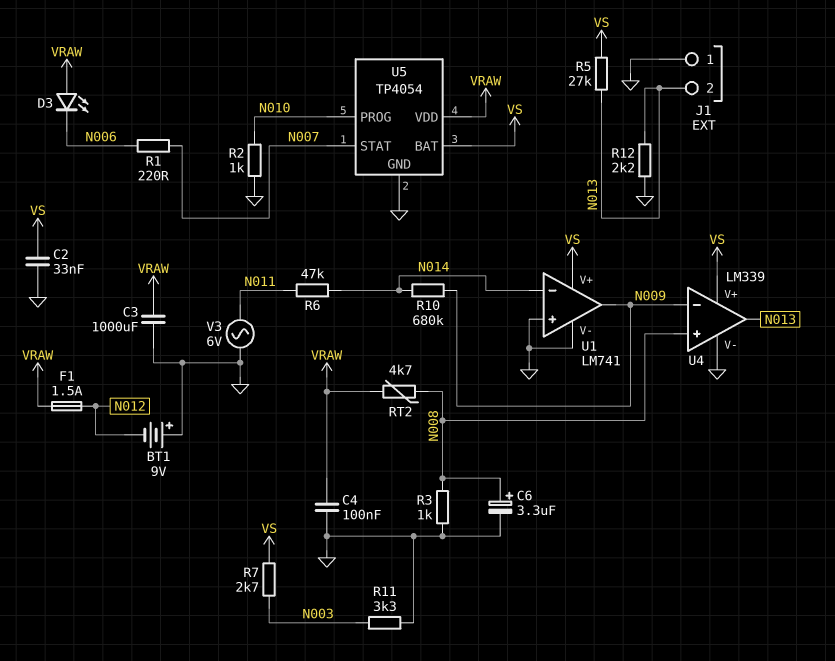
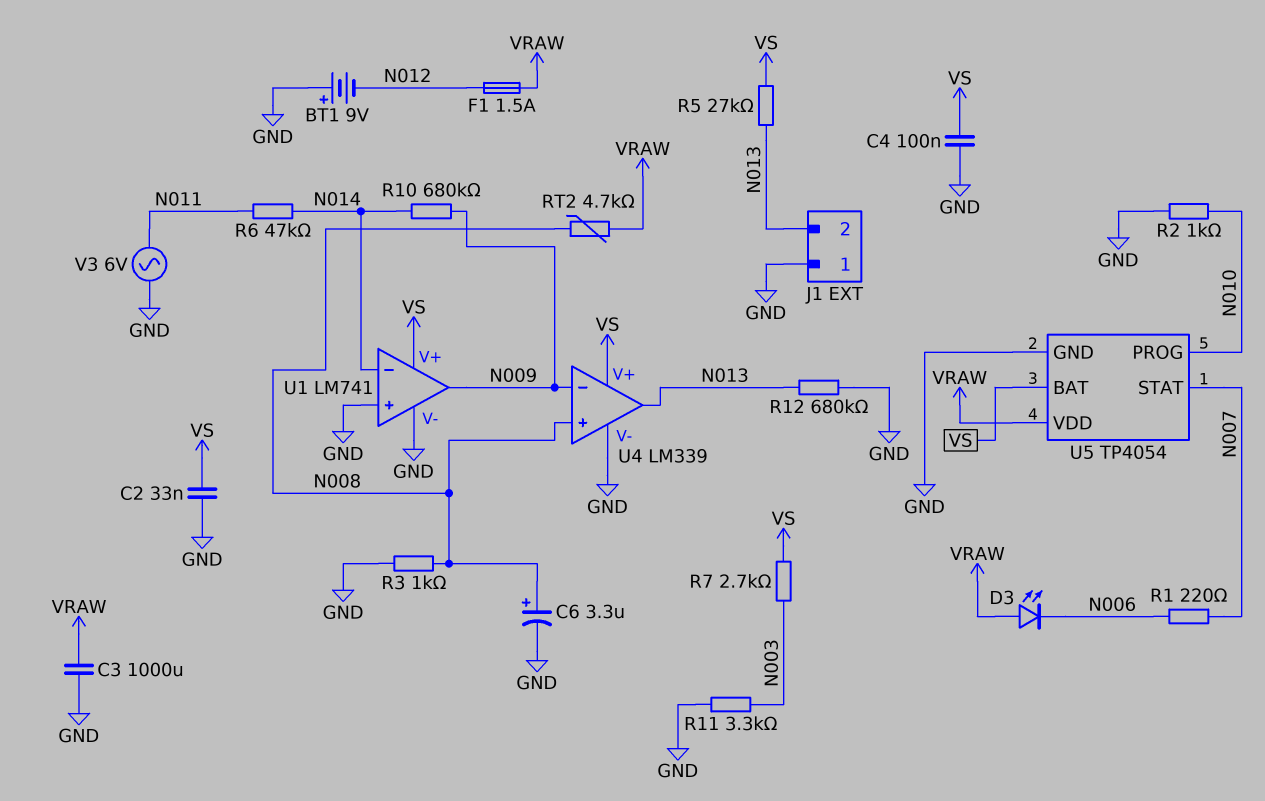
C4: 100nF (GND, VRAW) -> 100nF (GND, VS)
R12: 2.2k (GND, N013) -> 680k (GND, N013)

